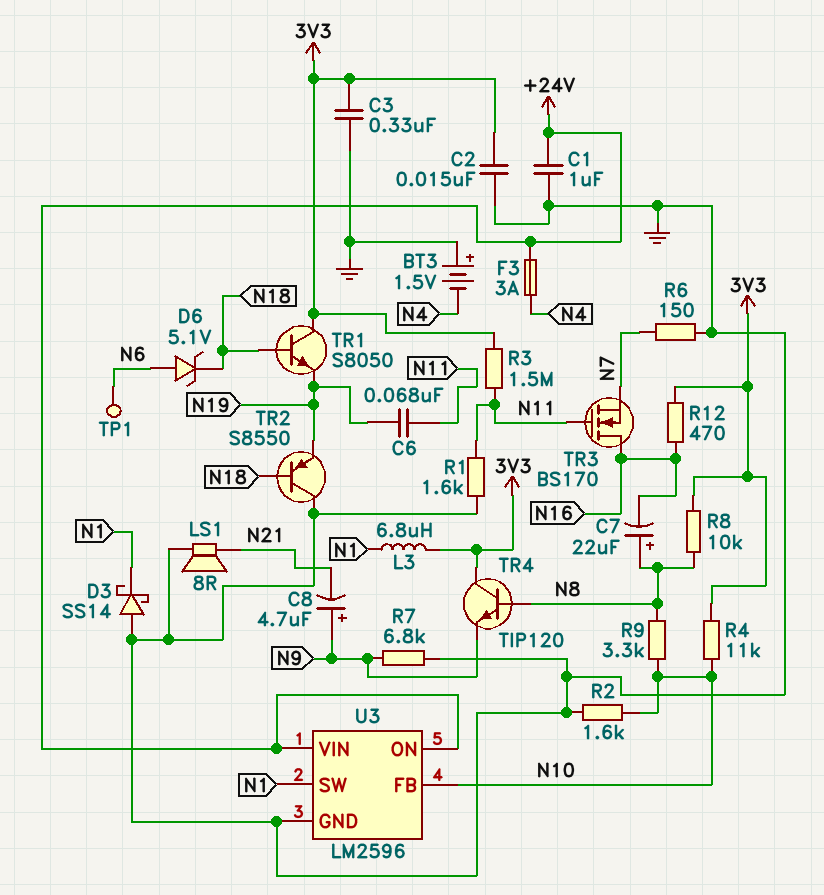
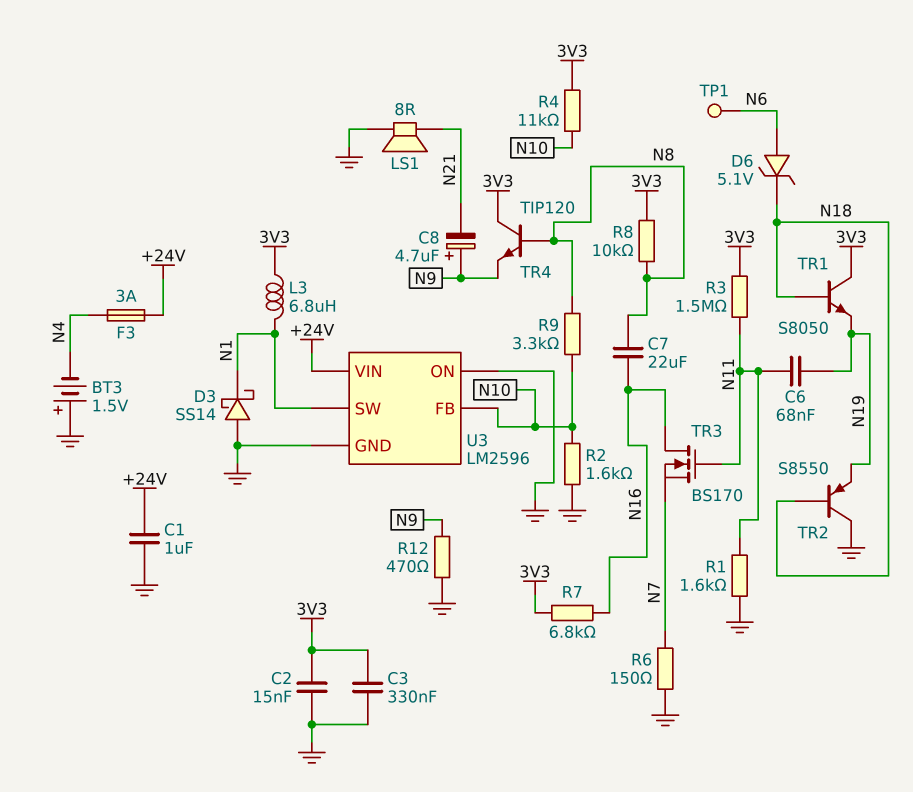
C7: 22uF (plus N8, minus N16) -> 22uF (N8, N16)
R7: 6.8k (GND, N9) -> 6.8k (3V3, N16)
R12: 470 (3V3, N16) -> 470 (GND, N9)
U3 pin ON: +24V -> GND

